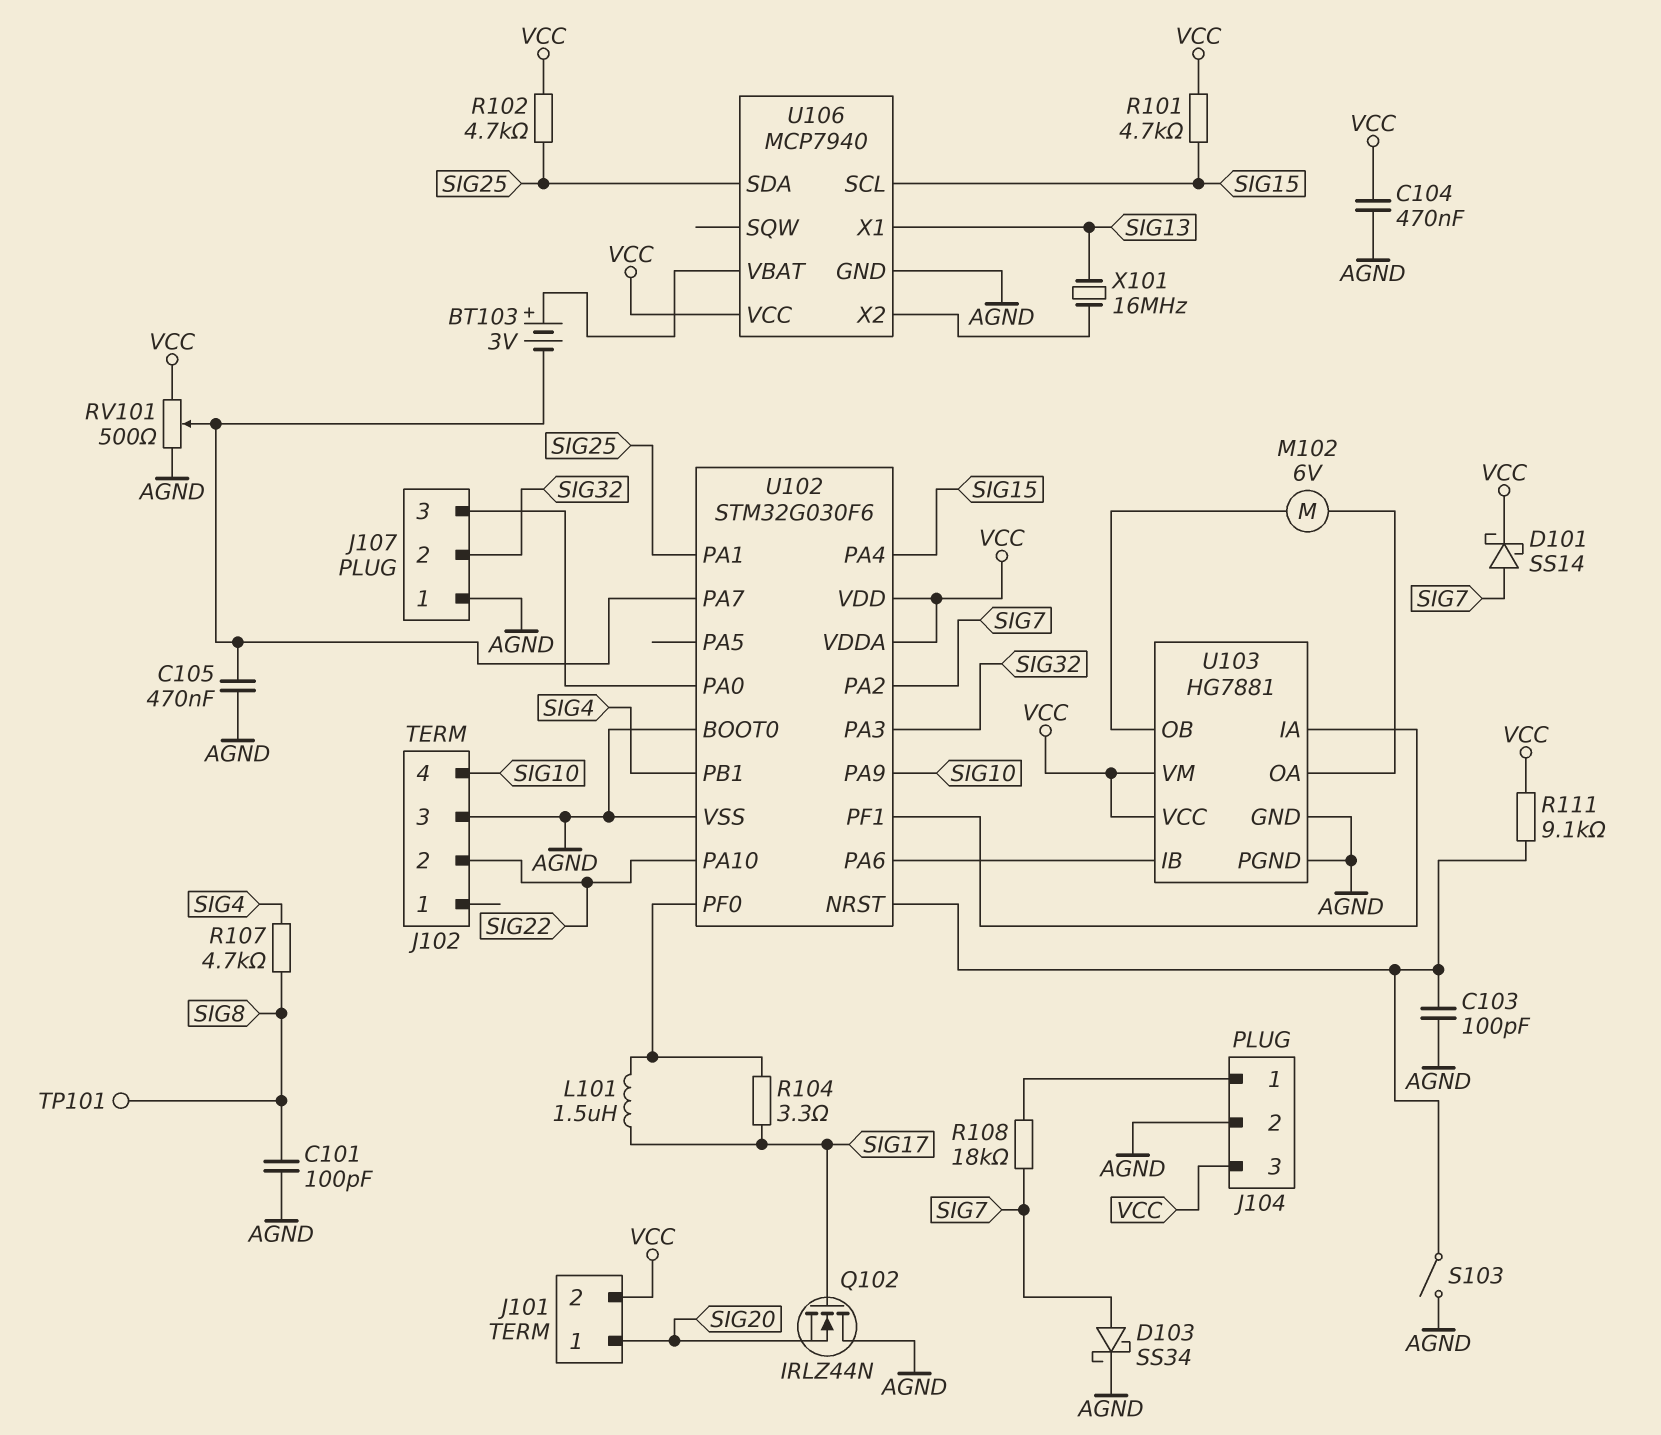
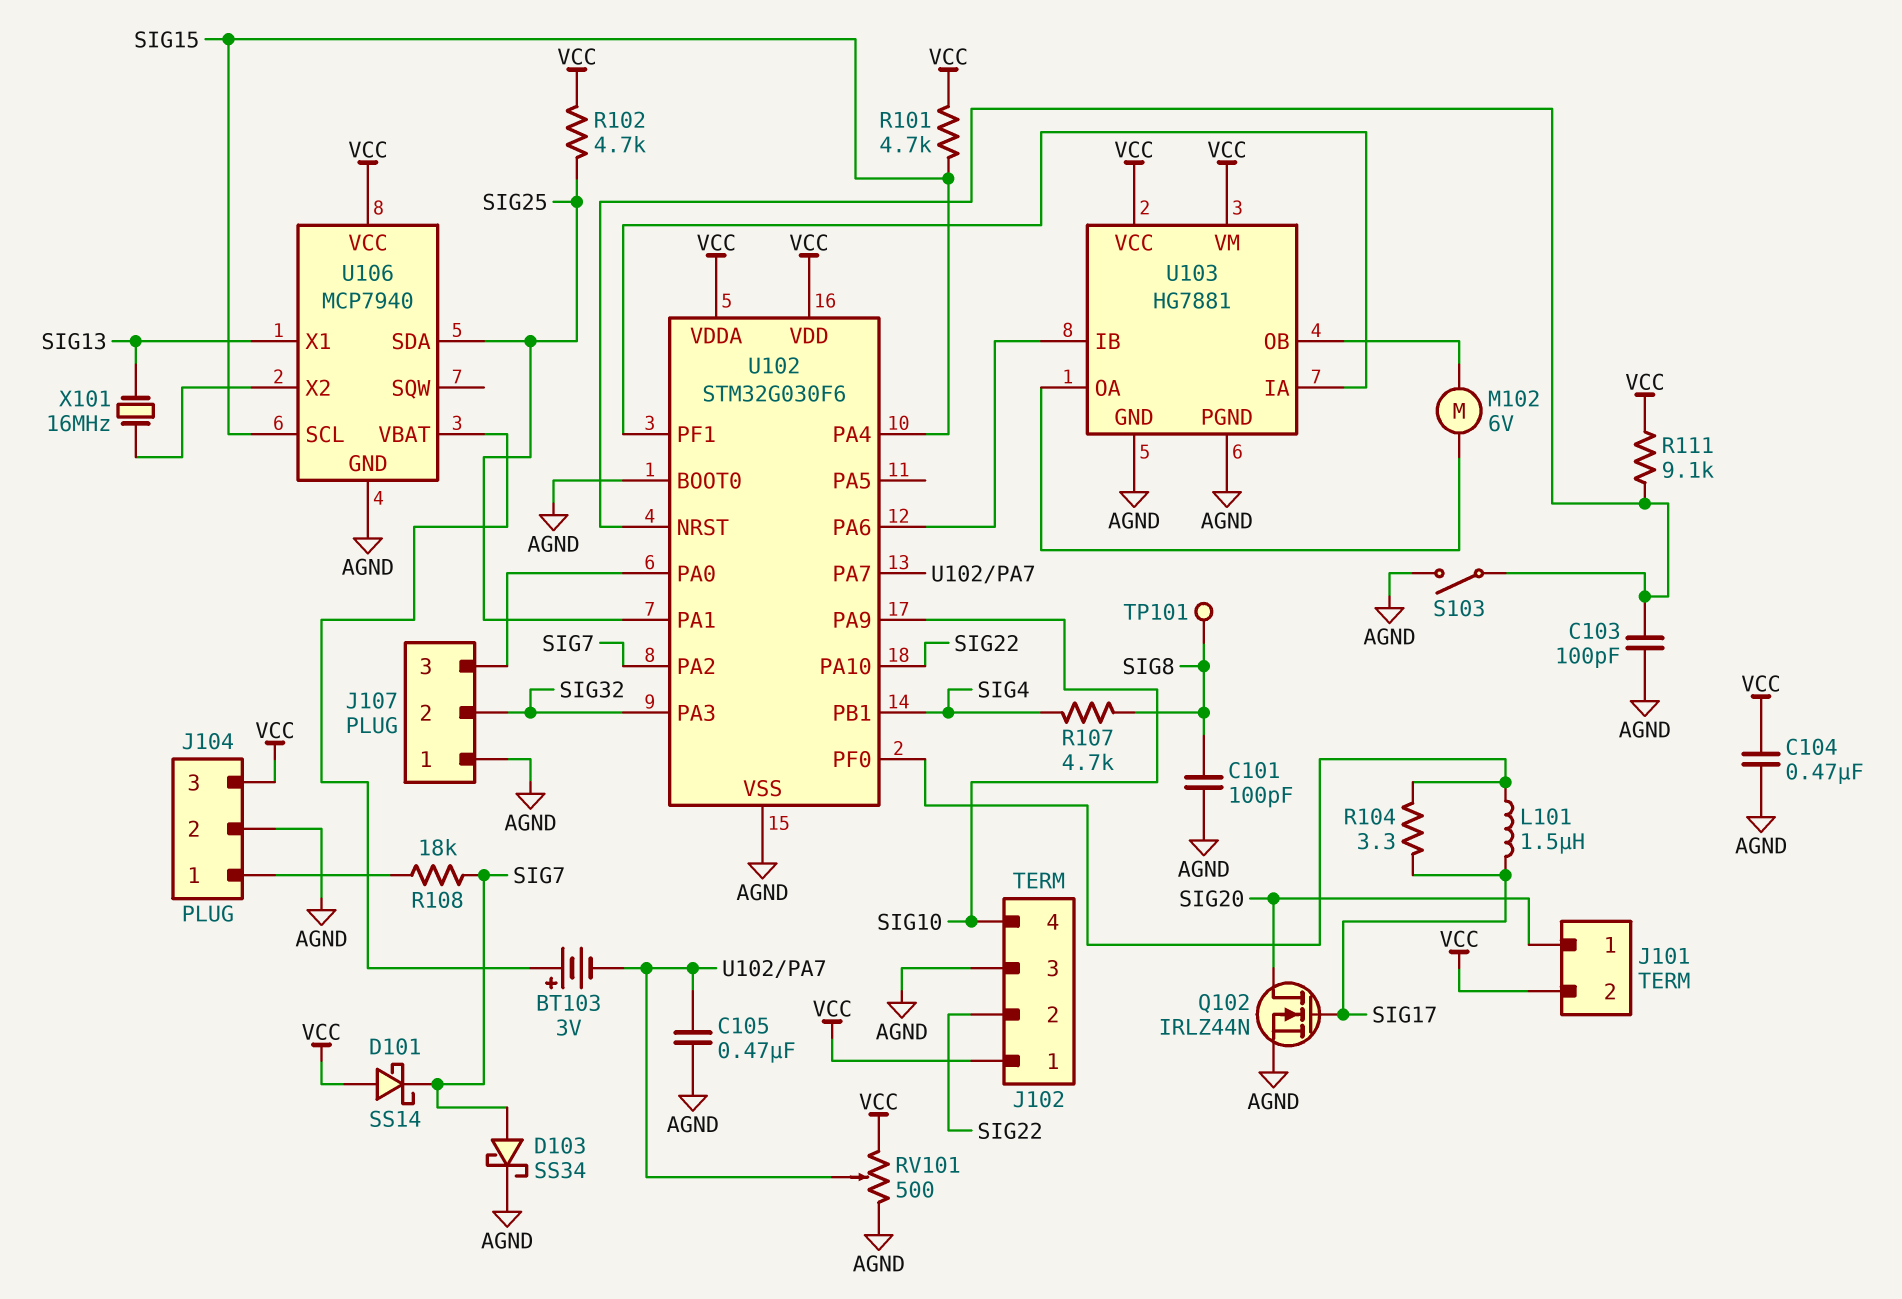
D101: schottky SS14 (A SIG7, K VCC) -> schottky SS14 (A VCC, K SIG7)
J102 pin 1: none -> VCC
Q102: NMOS IRLZ44N (G SIG17, D AGND, S SIG20) -> NMOS IRLZ44N (G SIG17, D SIG20, S AGND)

